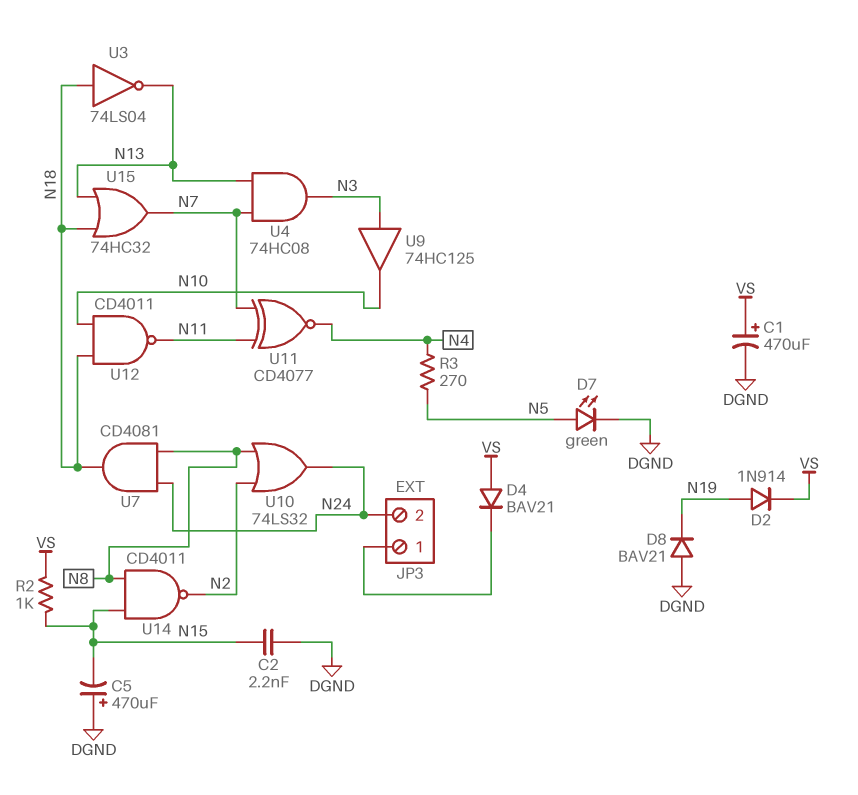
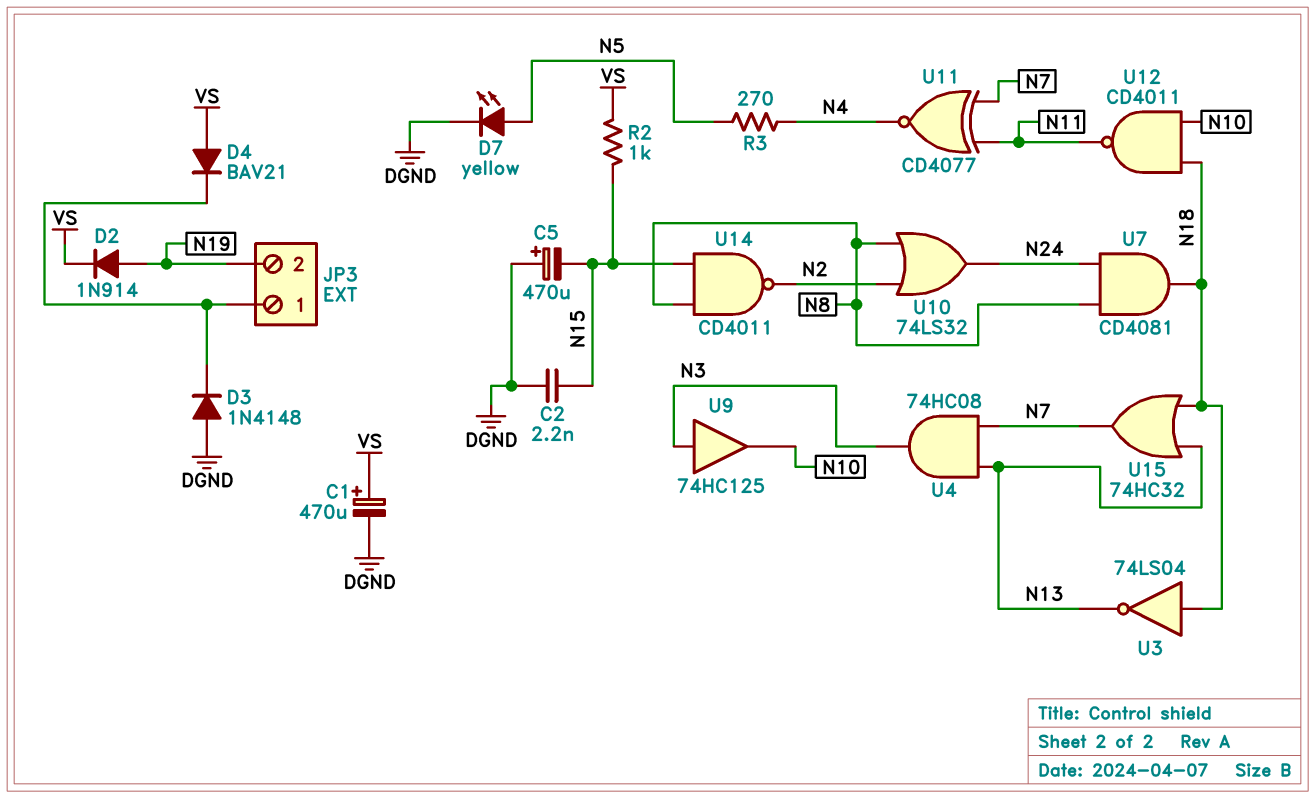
D3: none -> diode 1N4148 (A DGND, K JP3/1)
D7: LED green (A N5, K DGND) -> LED yellow (A N5, K DGND)
D8: diode BAV21 (A DGND, K N19) -> none
JP3 pin 2: N24 -> N19

